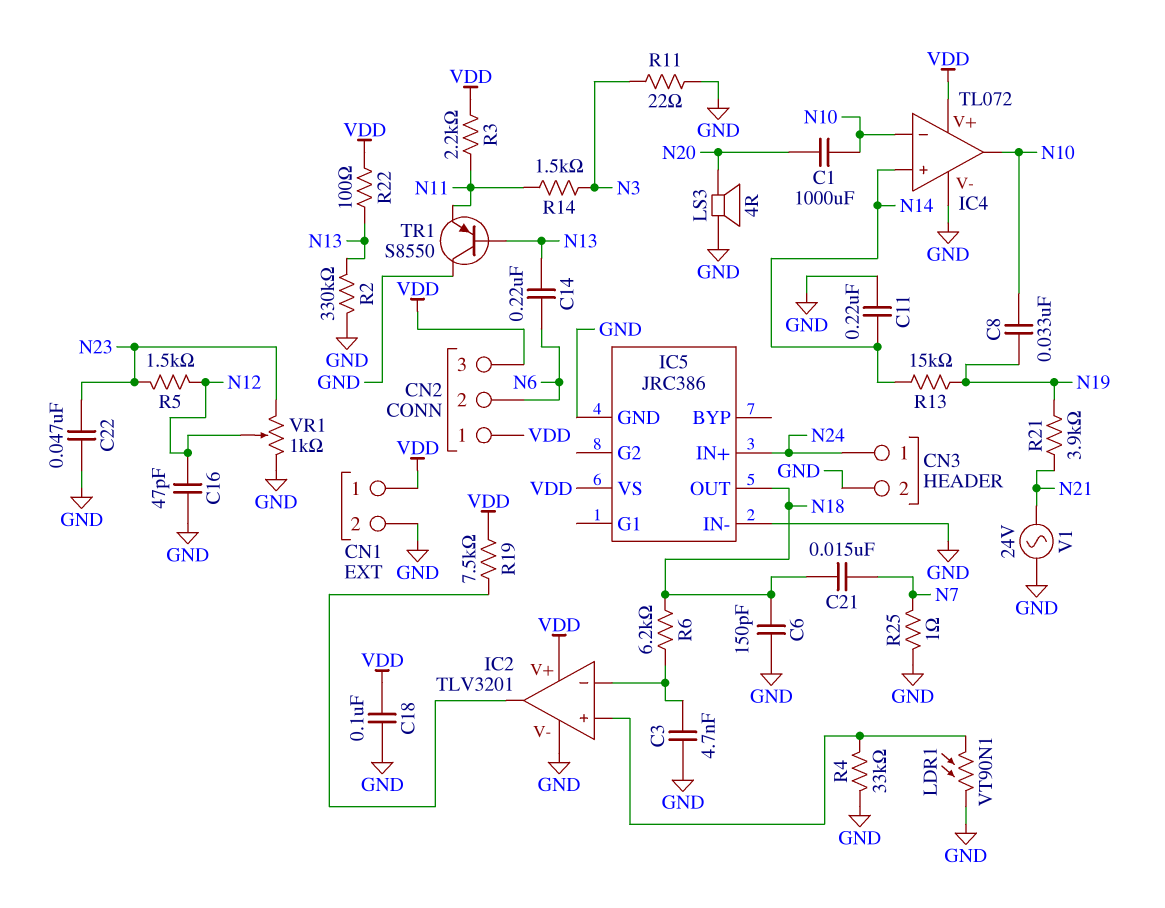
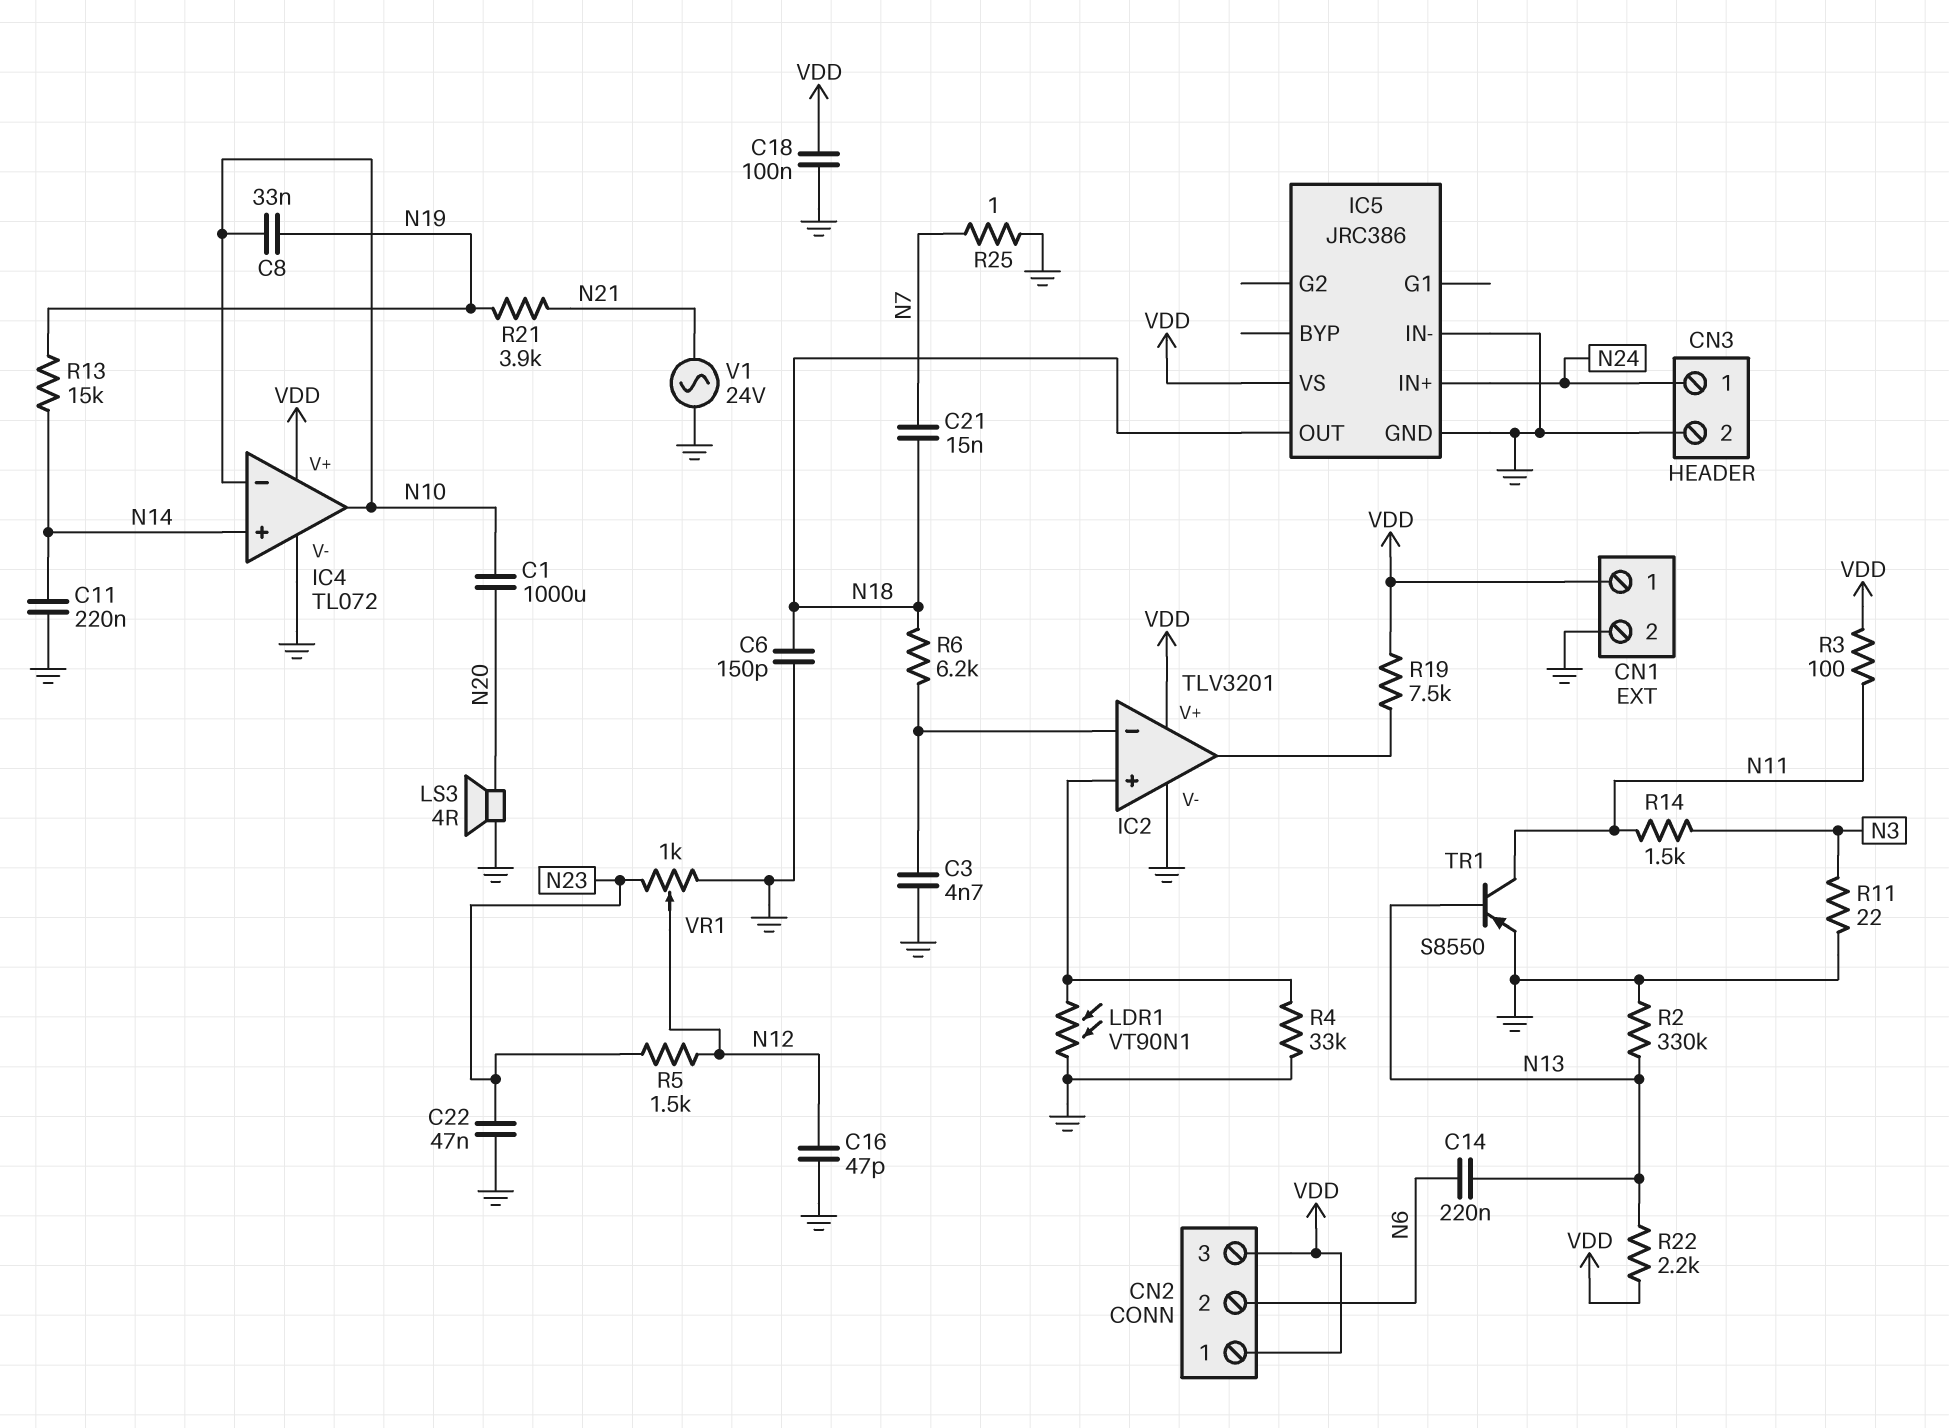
R3: 2.2k (N11, VDD) -> 100 (N11, VDD)
R22: 100 (N13, VDD) -> 2.2k (N13, VDD)
TR1: PNP S8550 (B N13, C GND, E N11) -> PNP S8550 (B N13, C N11, E GND)

